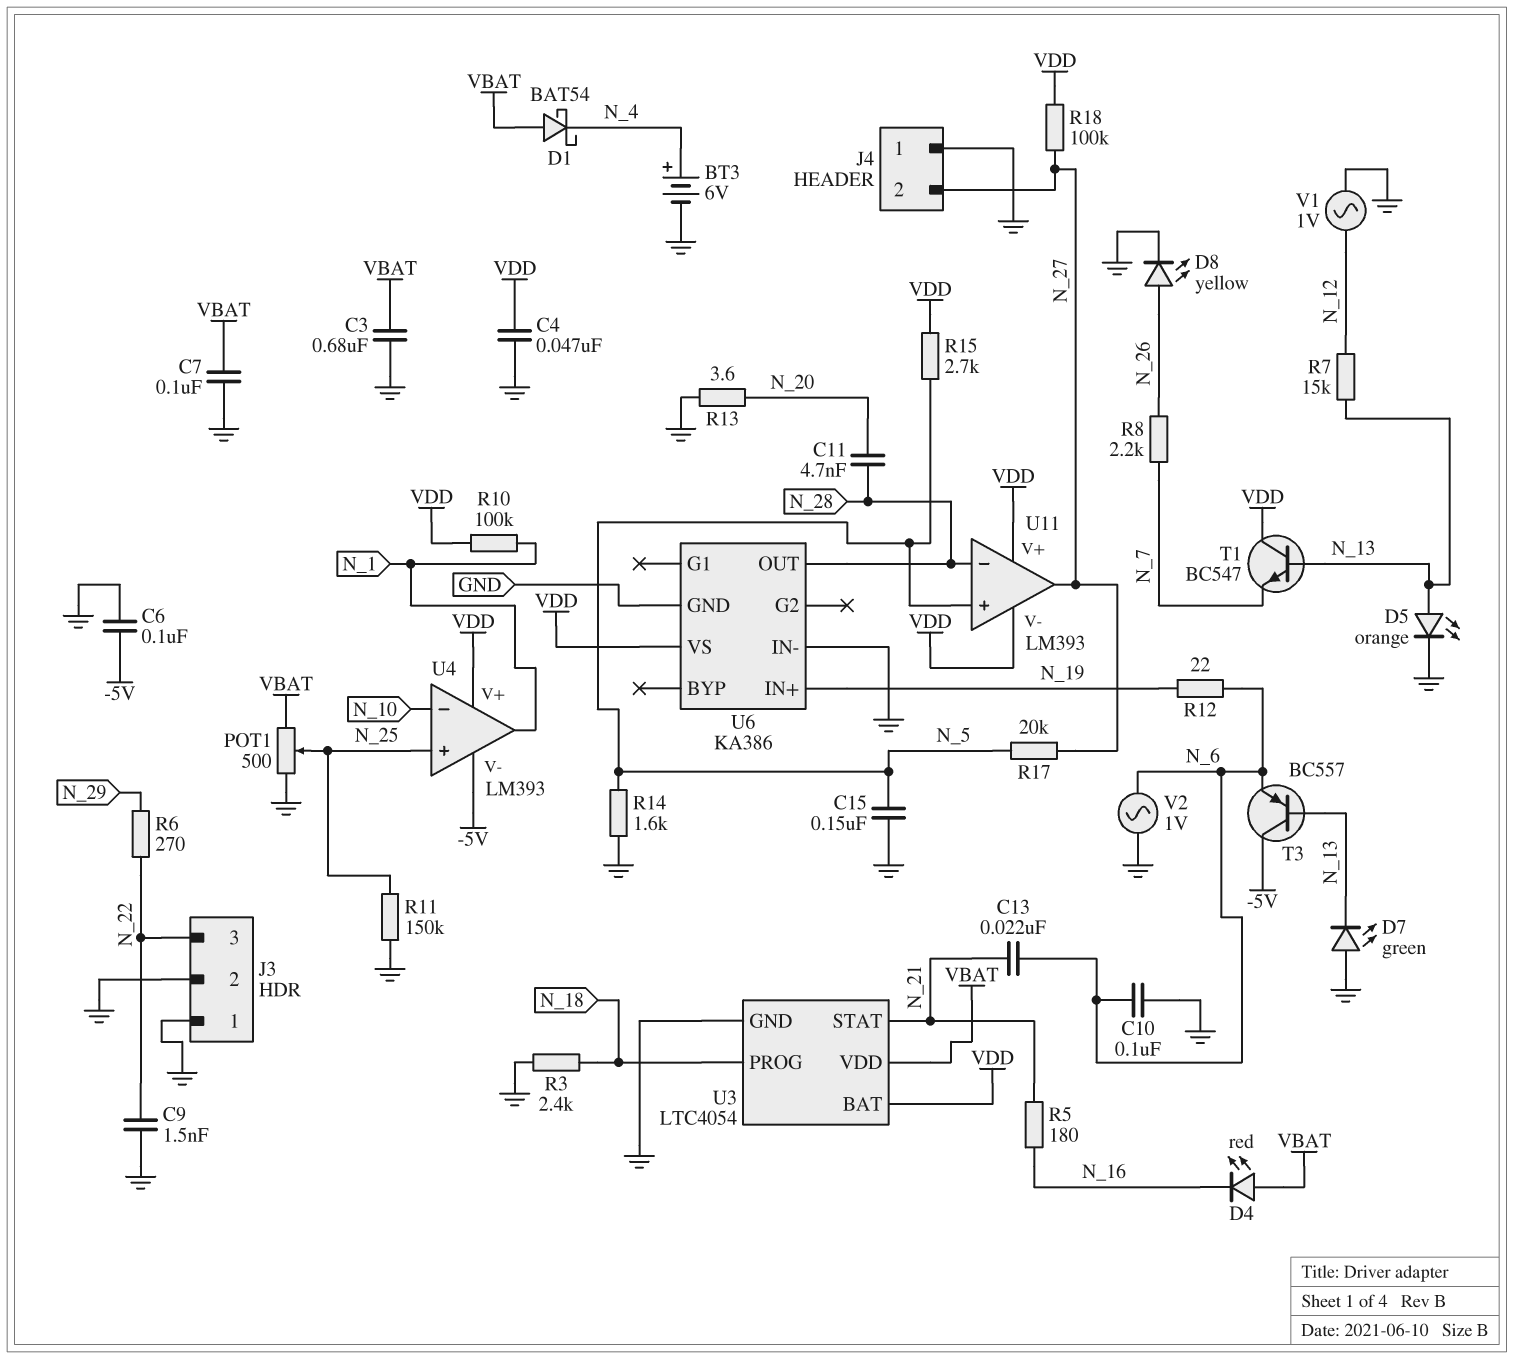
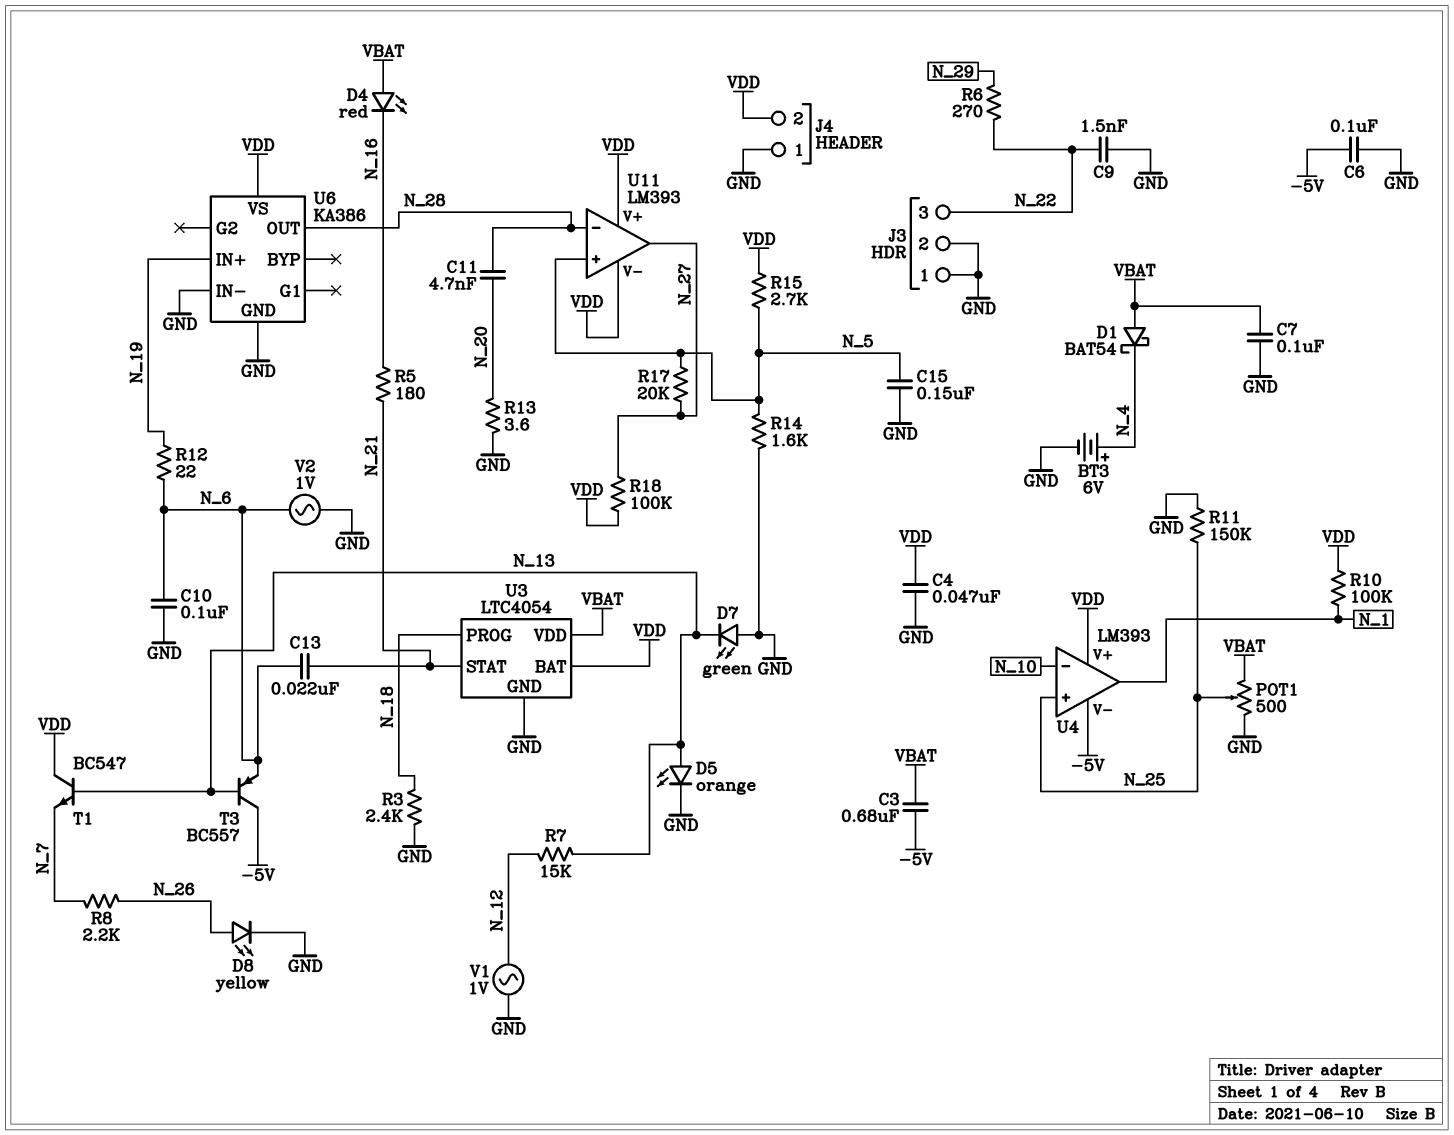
C3: 680nF (GND, VBAT) -> 680nF (-5V, VBAT)
J4 pin 2: N_27 -> VDD

